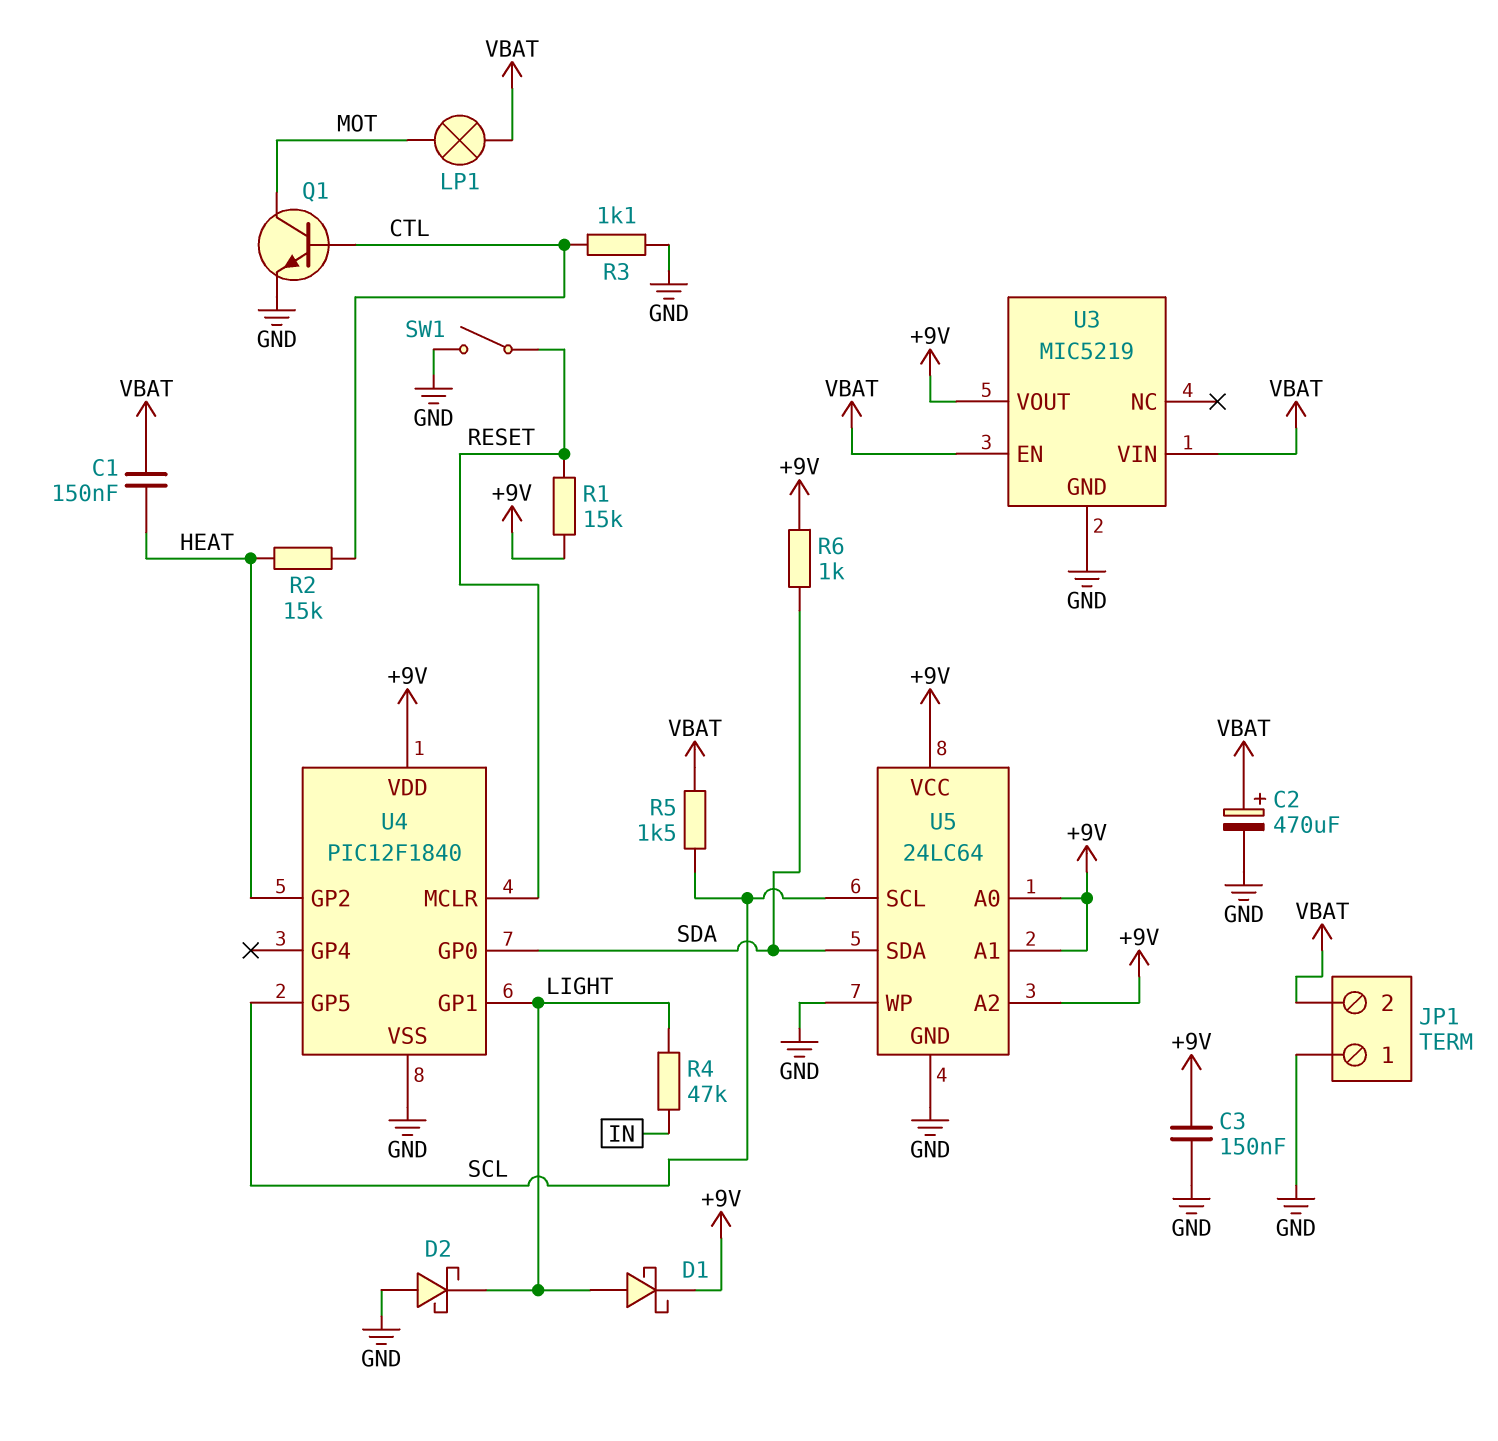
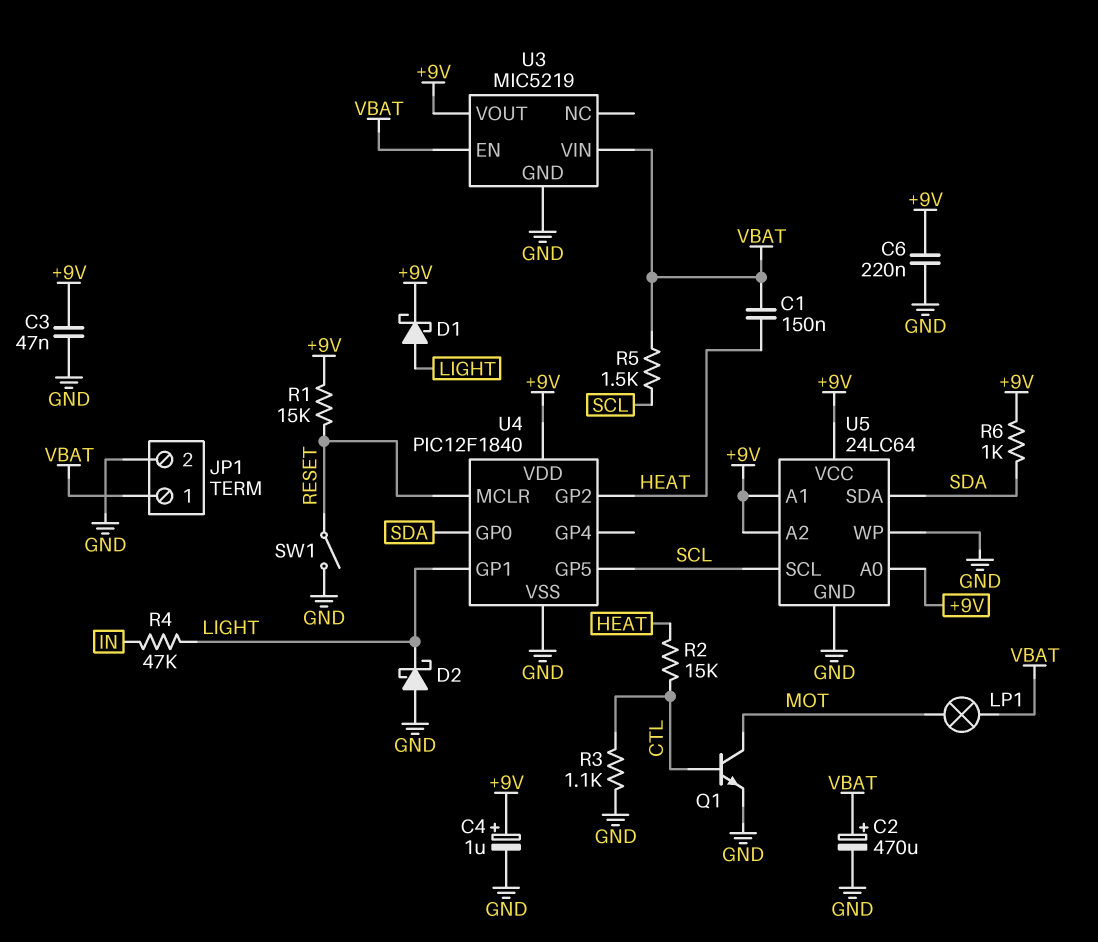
C3: 150nF (+9V, GND) -> 47nF (+9V, GND)
C4: none -> 1uF (plus +9V, minus GND)
C6: none -> 220nF (+9V, GND)
JP1 pin 1: GND -> VBAT
JP1 pin 2: VBAT -> GND

